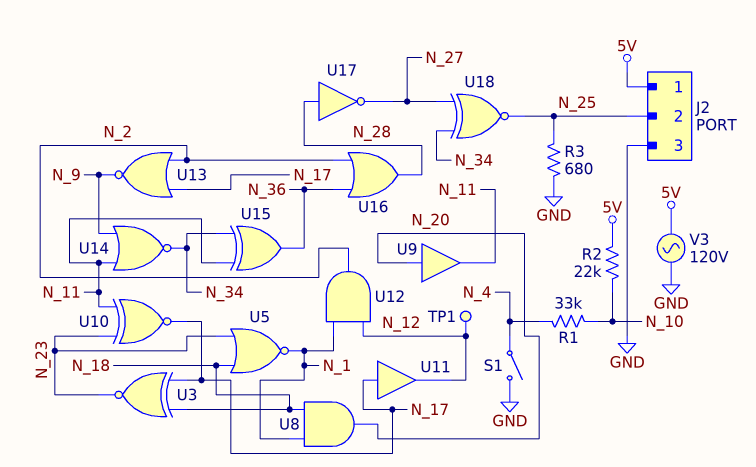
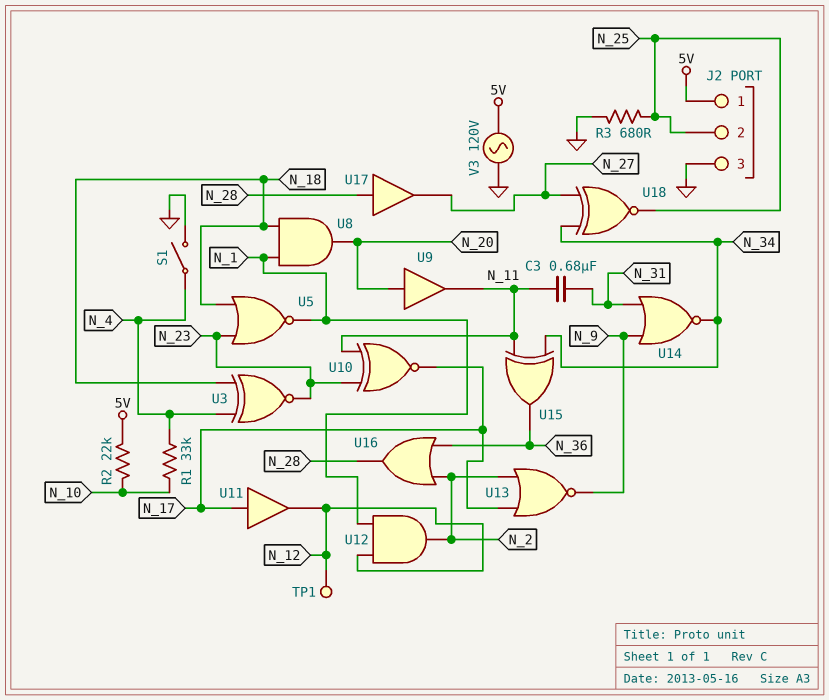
C3: none -> 680nF (N_11, N_31)
U3: XNOR (in N_17, in N_18, out N_23) -> XNOR (in N_4, in N_18, out N_23)
U14: NOR (in N_9, in N_11, out N_34) -> NOR (in N_9, in N_31, out N_34)
U17: NOT (in N_28, out N_27) -> buffer (in N_28, out N_27)

